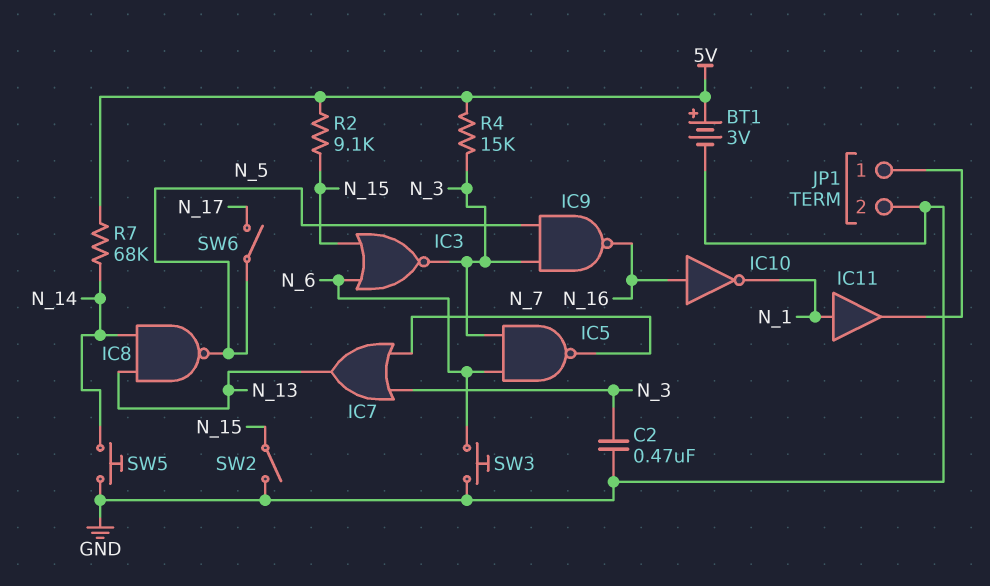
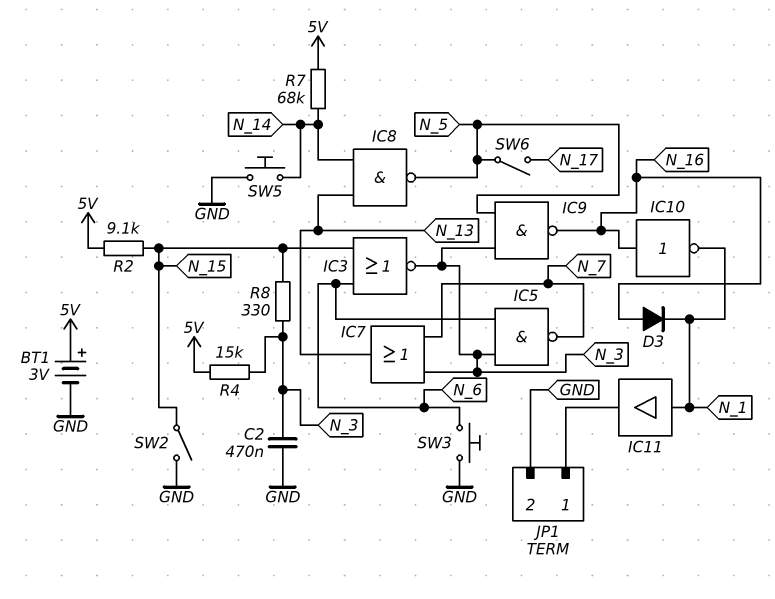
D3: none -> diode (A N_16, K N_1)
R8: none -> 330 (N_3, N_15)

